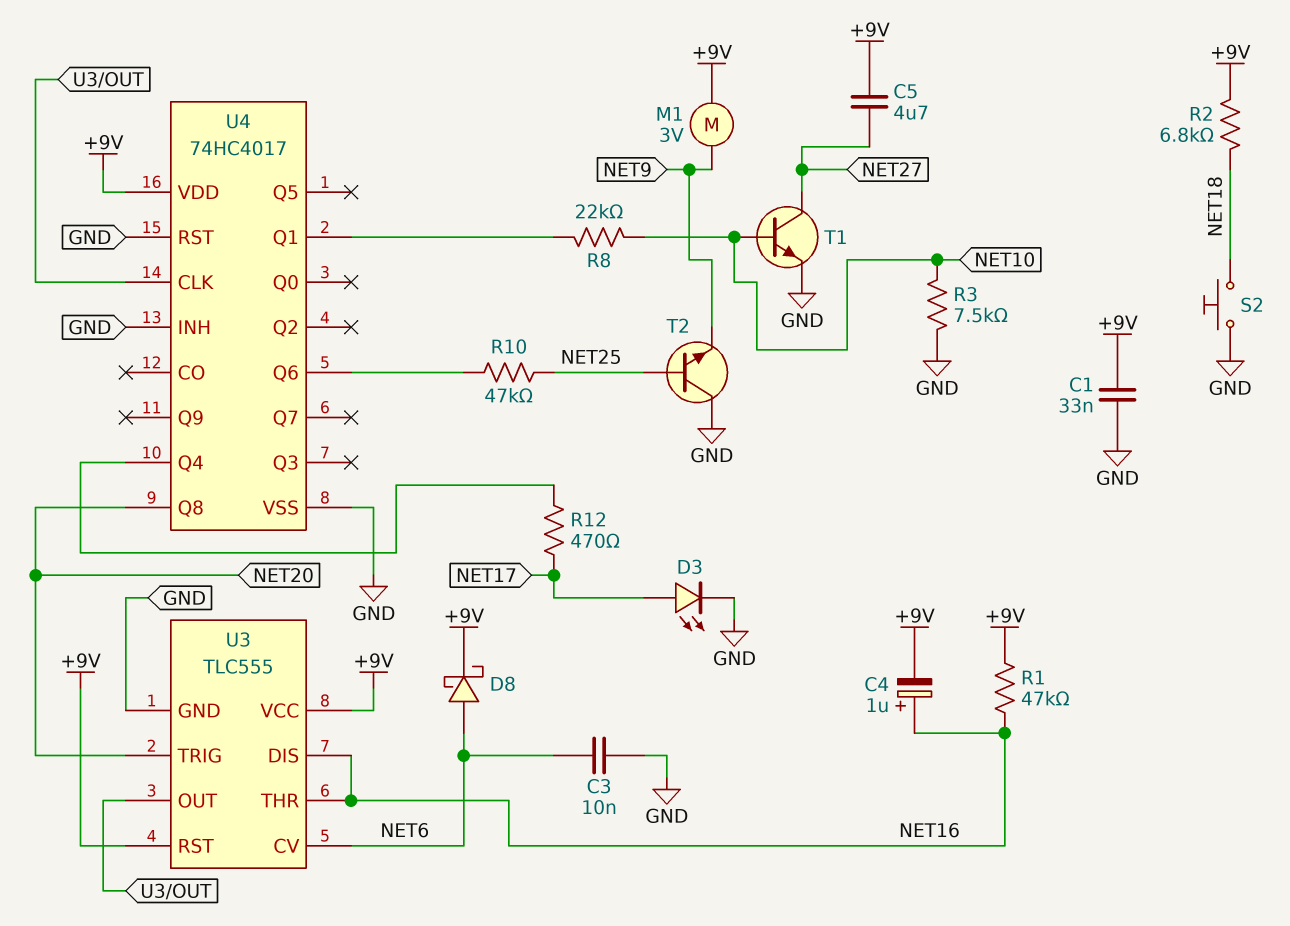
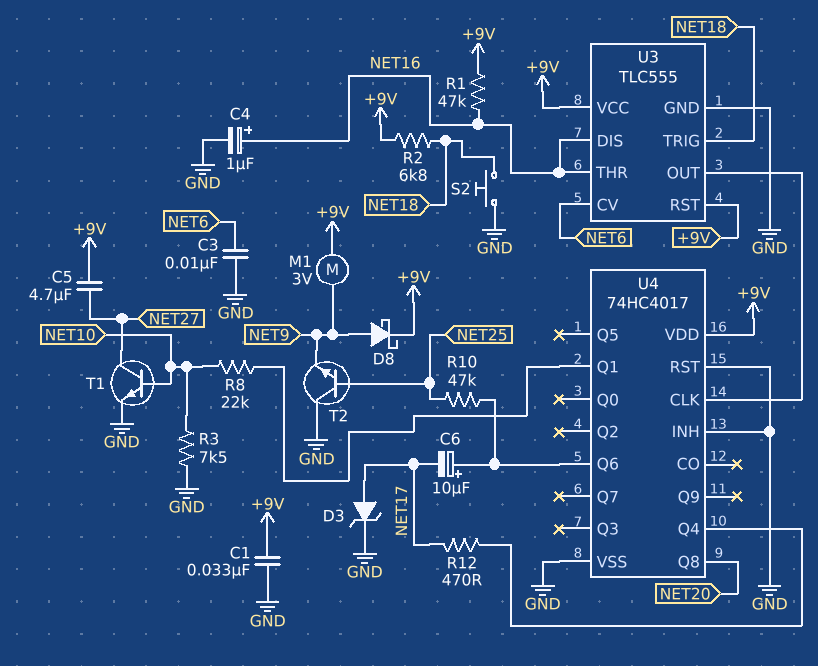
C4: 1uF (plus NET16, minus +9V) -> 1uF (plus NET16, minus GND)
C6: none -> 10uF (plus U4/Q6, minus NET17)
D3: LED (A NET17, K GND) -> zener (A NET17, K GND)
D8: schottky (A NET6, K +9V) -> schottky (A NET9, K +9V)
U3 pin TRIG: NET20 -> NET18

